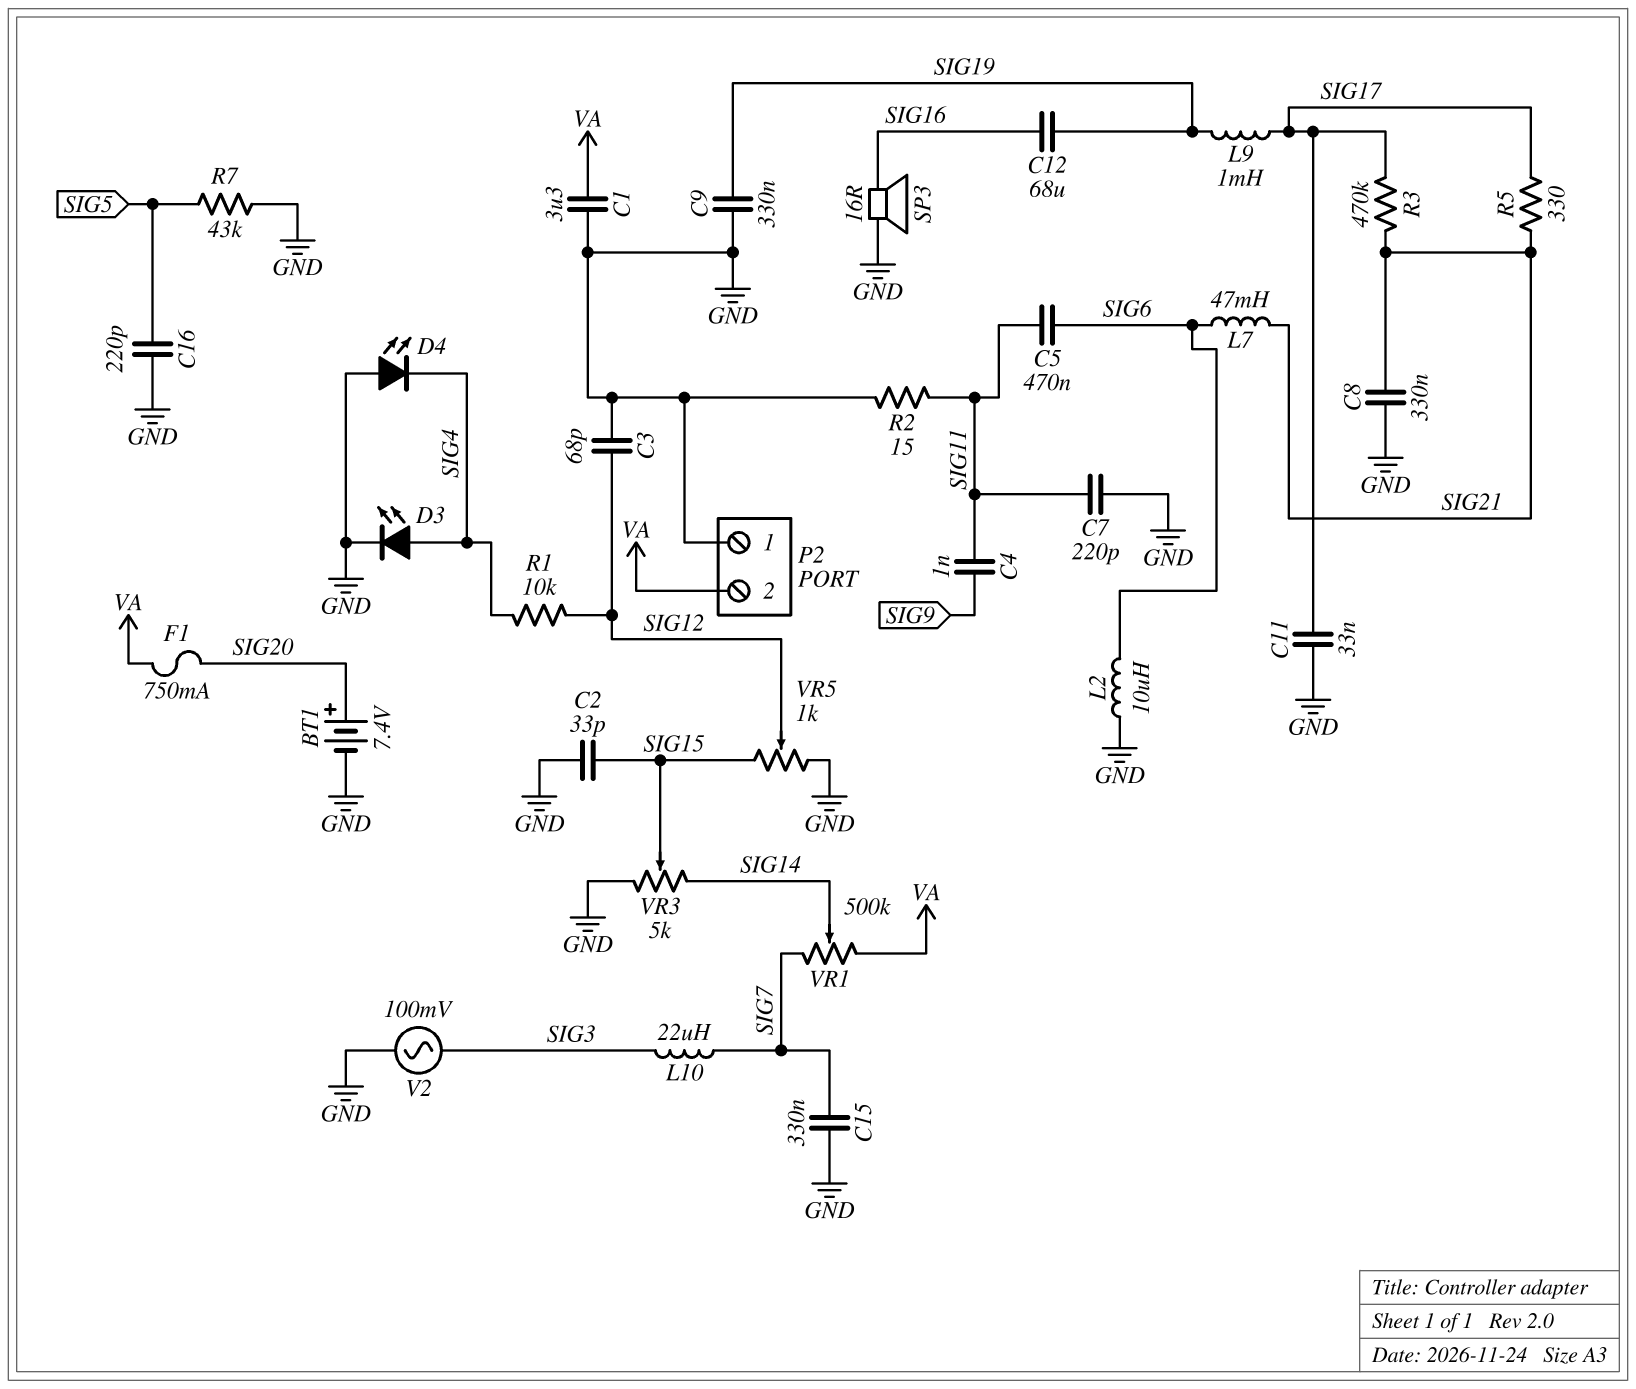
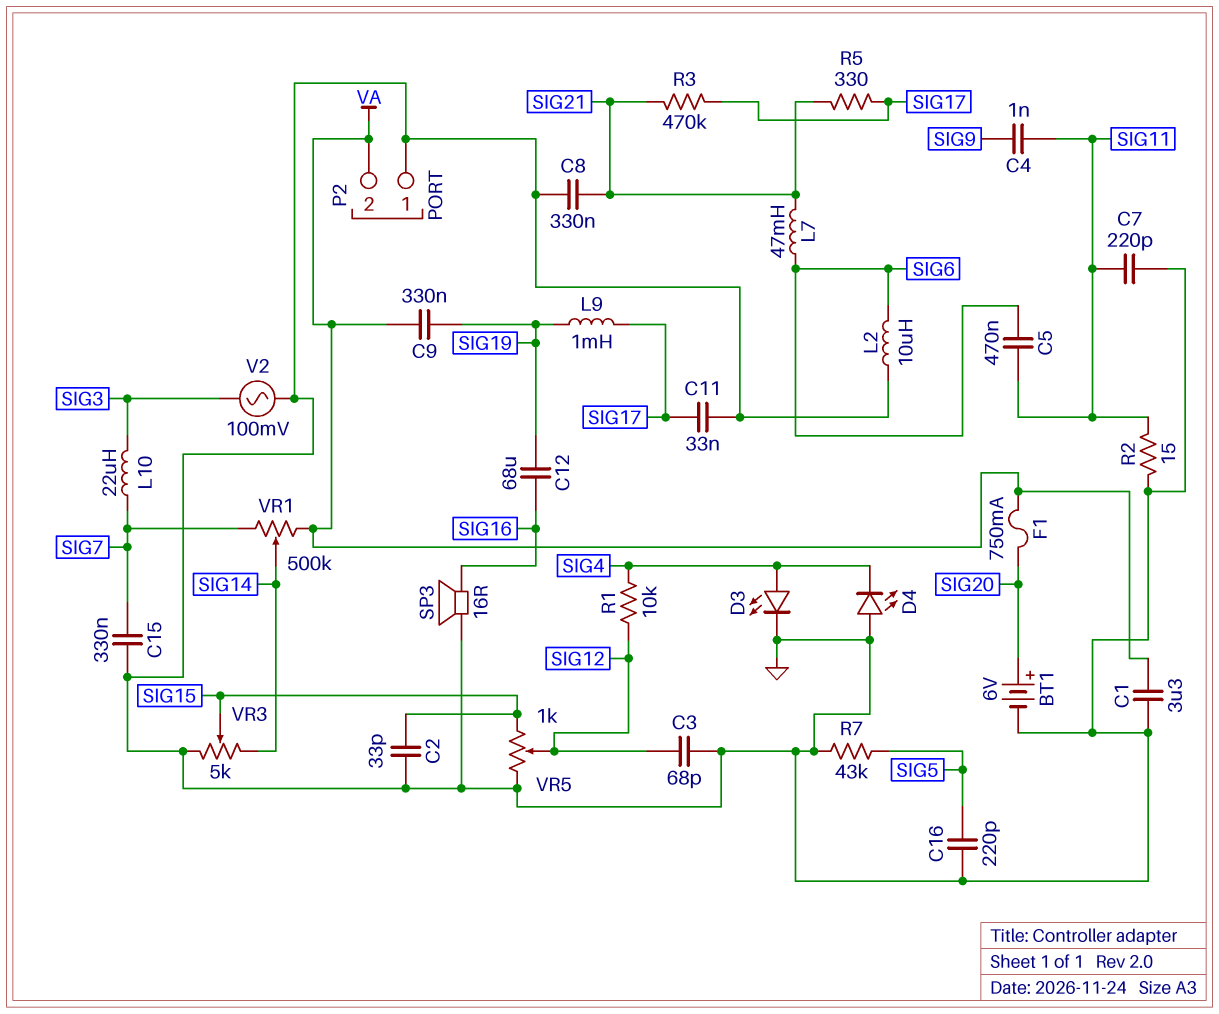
BT1: 7.4V (plus SIG20, minus GND) -> 6V (plus SIG20, minus GND)
C9: 330nF (GND, SIG19) -> 330nF (SIG19, VA)

